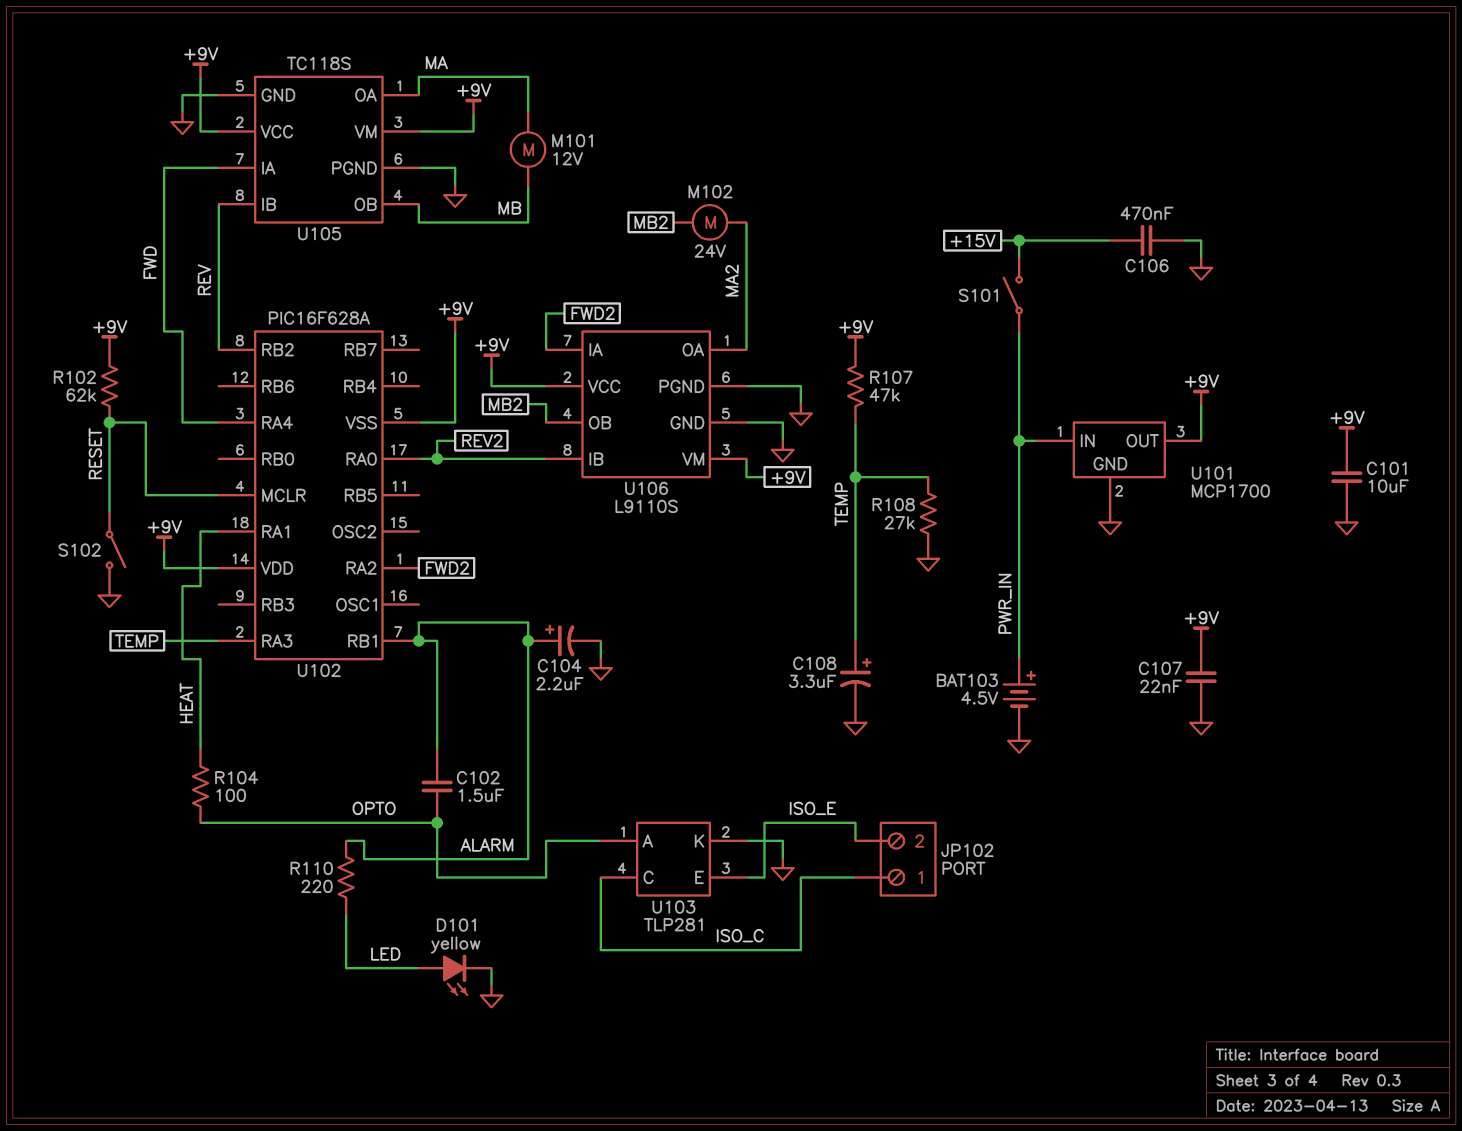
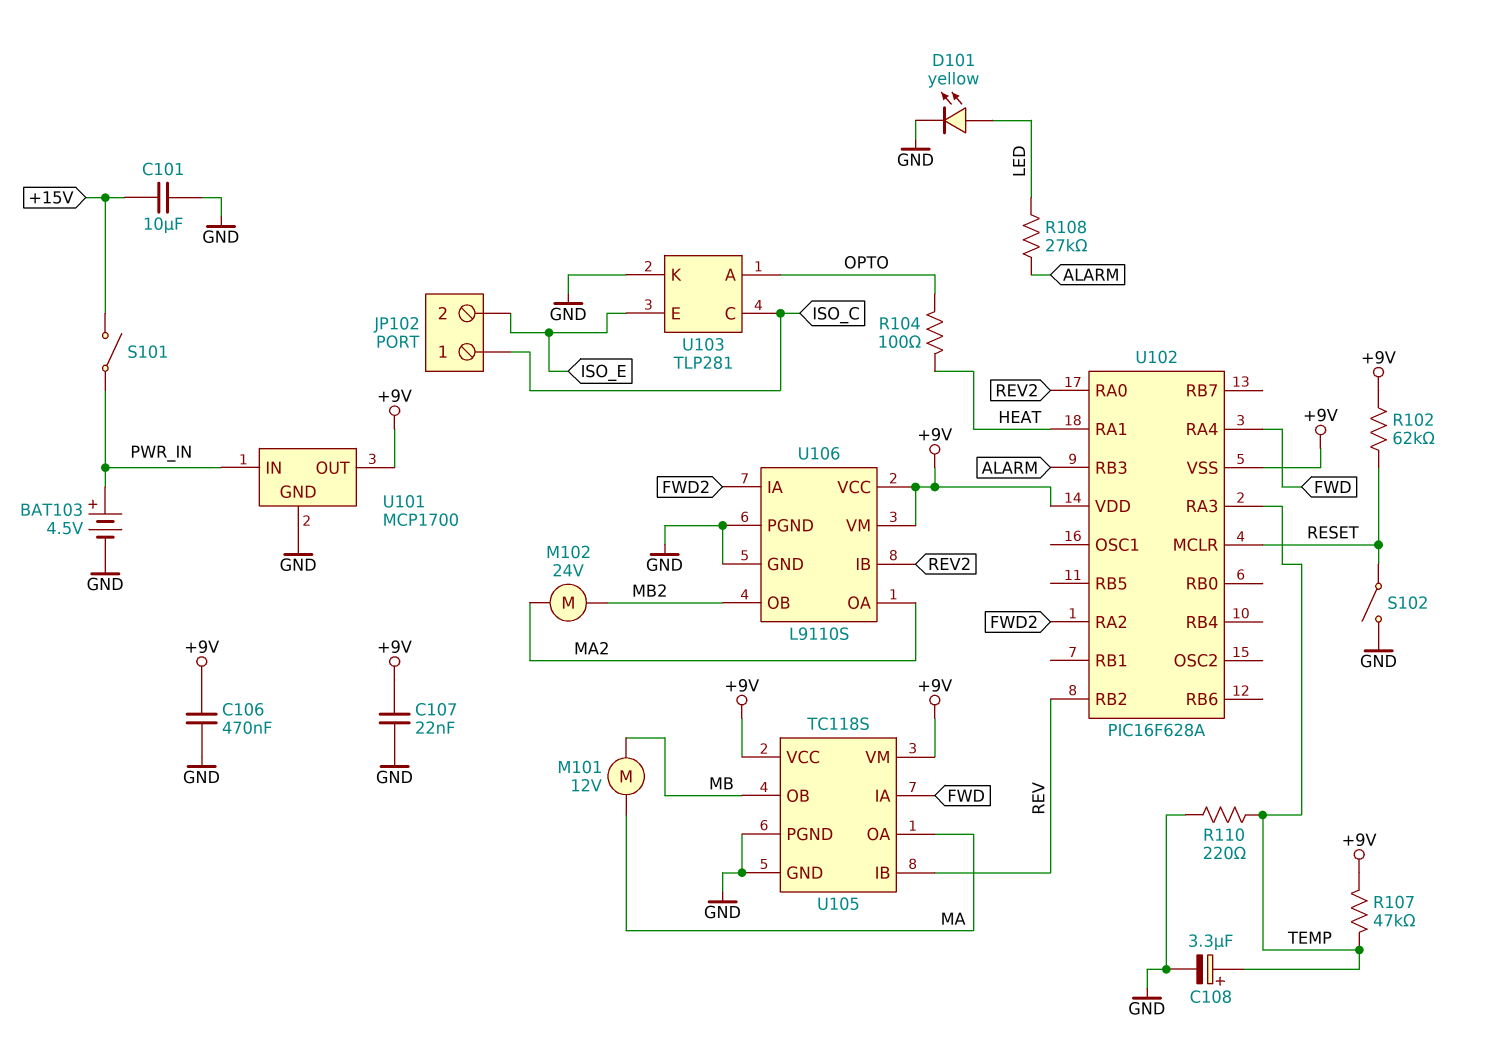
C101: 10uF (+9V, GND) -> 10uF (+15V, GND)
C102: 1.5uF (ALARM, OPTO) -> none
C104: 2.2uF (plus ALARM, minus GND) -> none
C106: 470nF (+15V, GND) -> 470nF (+9V, GND)
R108: 27k (GND, TEMP) -> 27k (ALARM, LED)
R110: 220 (ALARM, LED) -> 220 (GND, TEMP)
U102 pin RB1: ALARM -> none
U102 pin RB3: none -> ALARM

